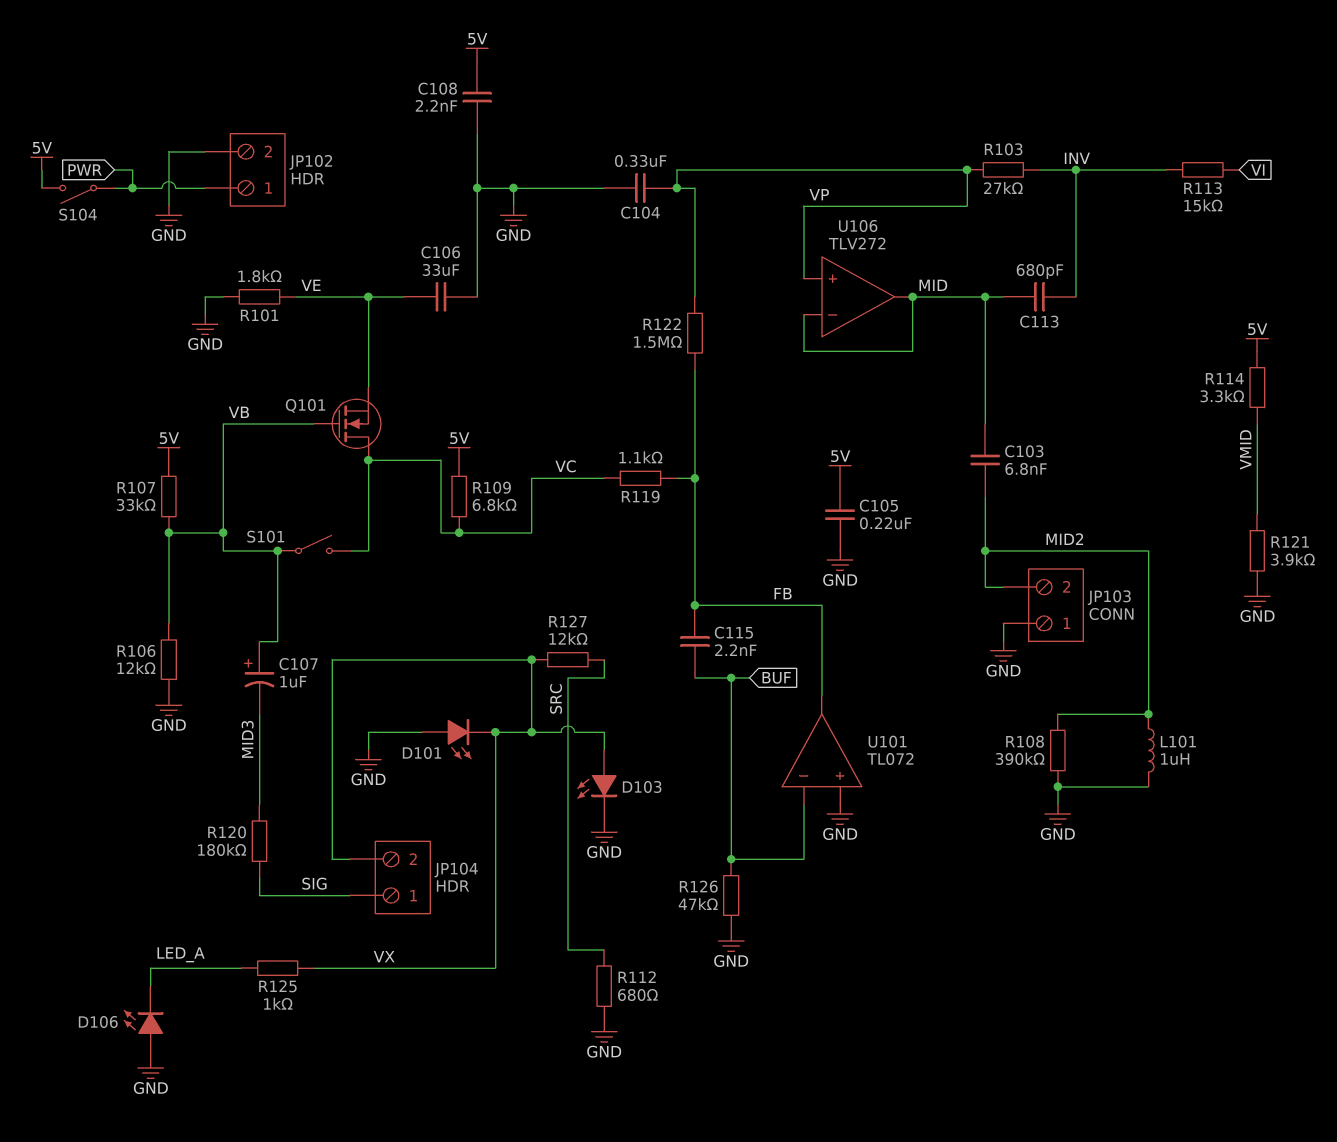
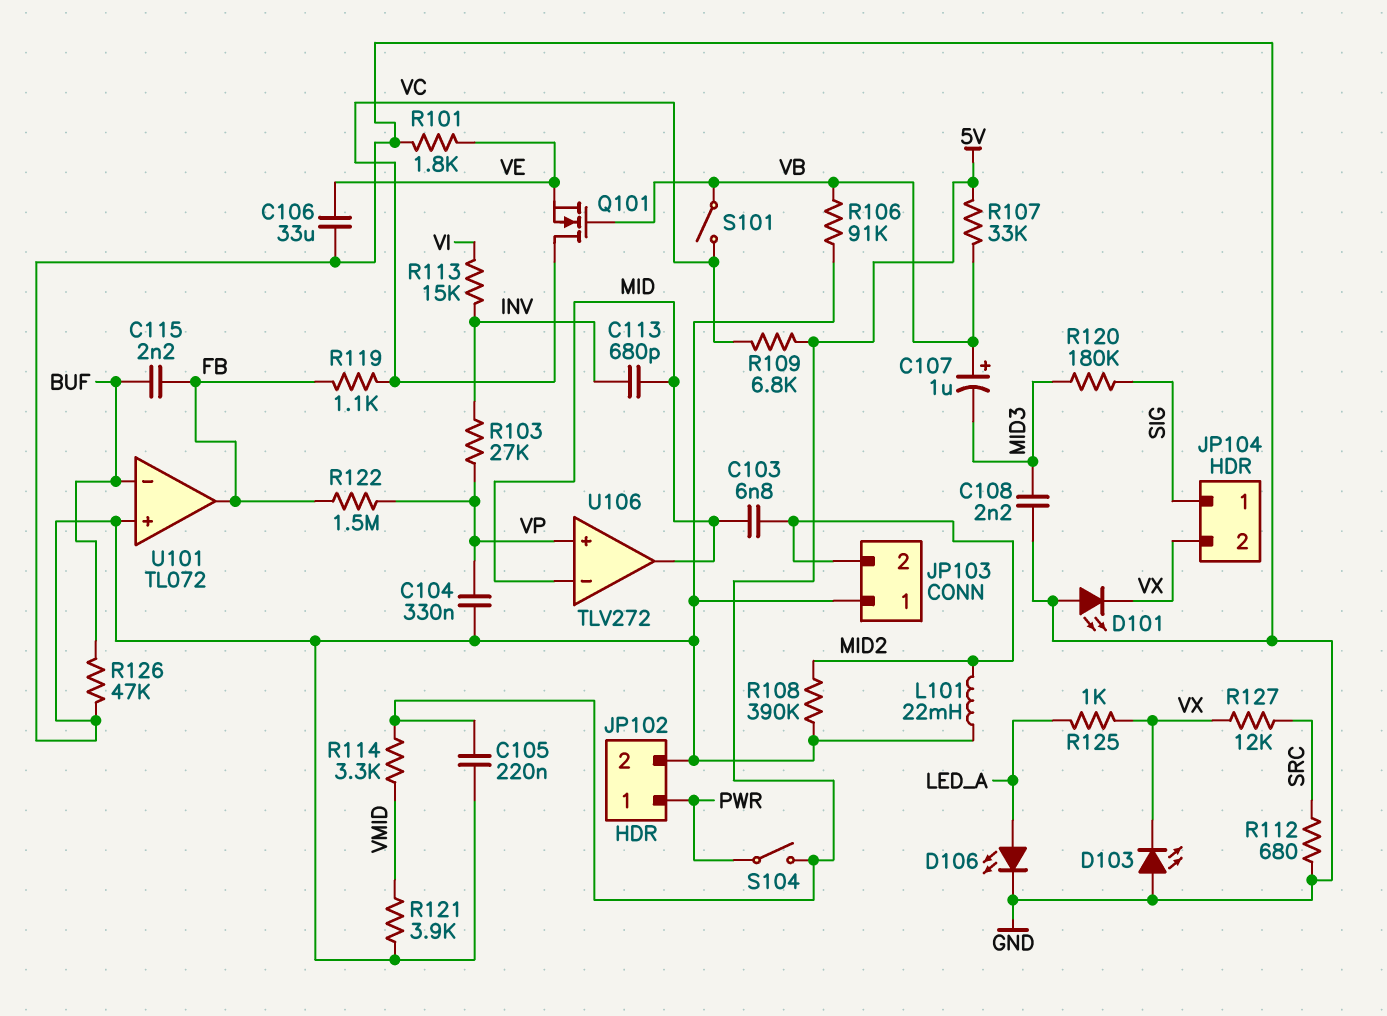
C108: 2.2nF (5V, GND) -> 2.2nF (GND, MID3)
D103: LED (A VX, K GND) -> LED (A GND, K VX)
D106: LED (A GND, K LED_A) -> LED (A LED_A, K GND)
L101: 1uH (GND, MID2) -> 22mH (GND, MID2)
R106: 12k (GND, VB) -> 91k (GND, VB)

